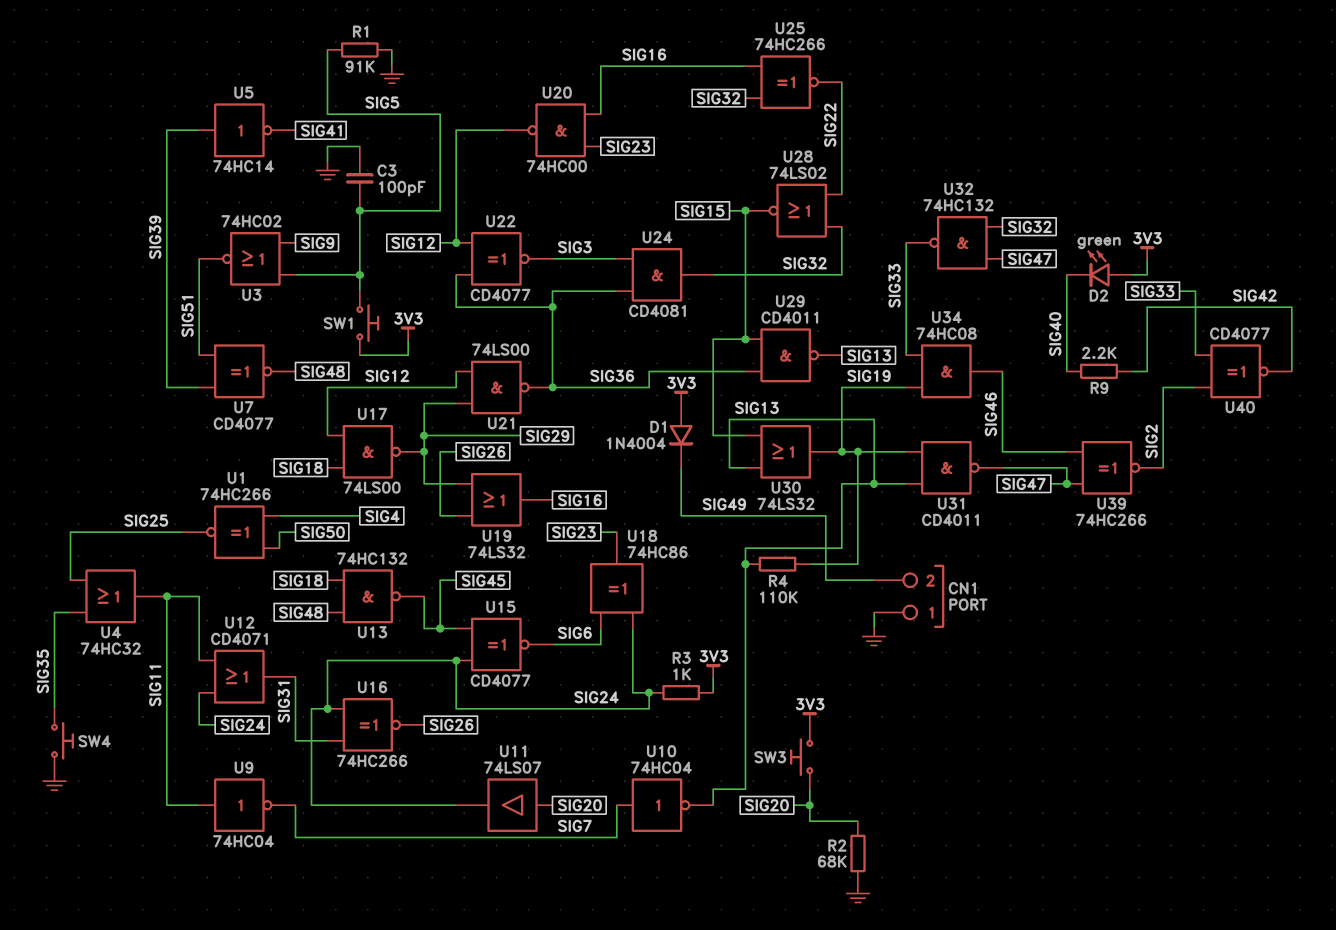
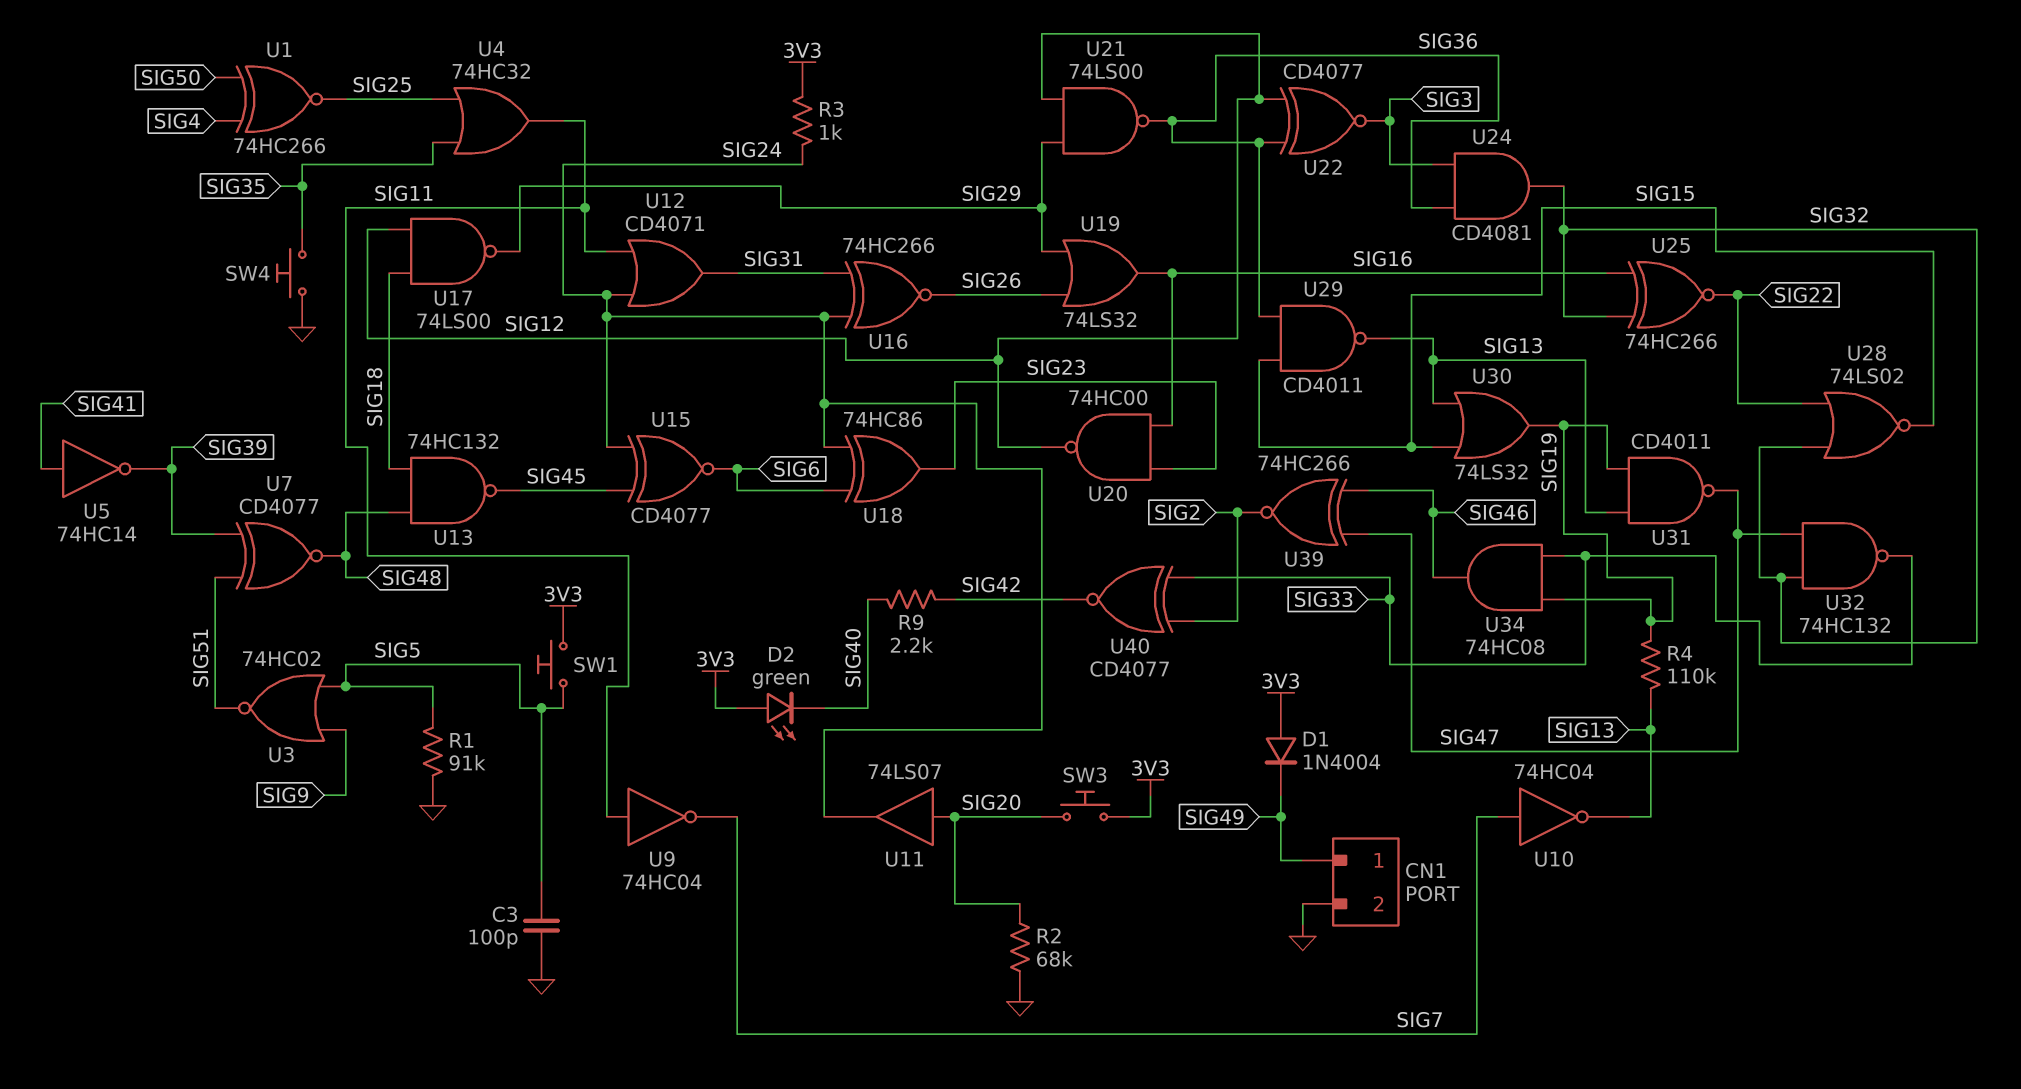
CN1 pin 1: GND -> SIG49
CN1 pin 2: SIG49 -> GND
U5: NOT 74HC14 (in SIG39, out SIG41) -> NOT 74HC14 (in SIG41, out SIG39)

